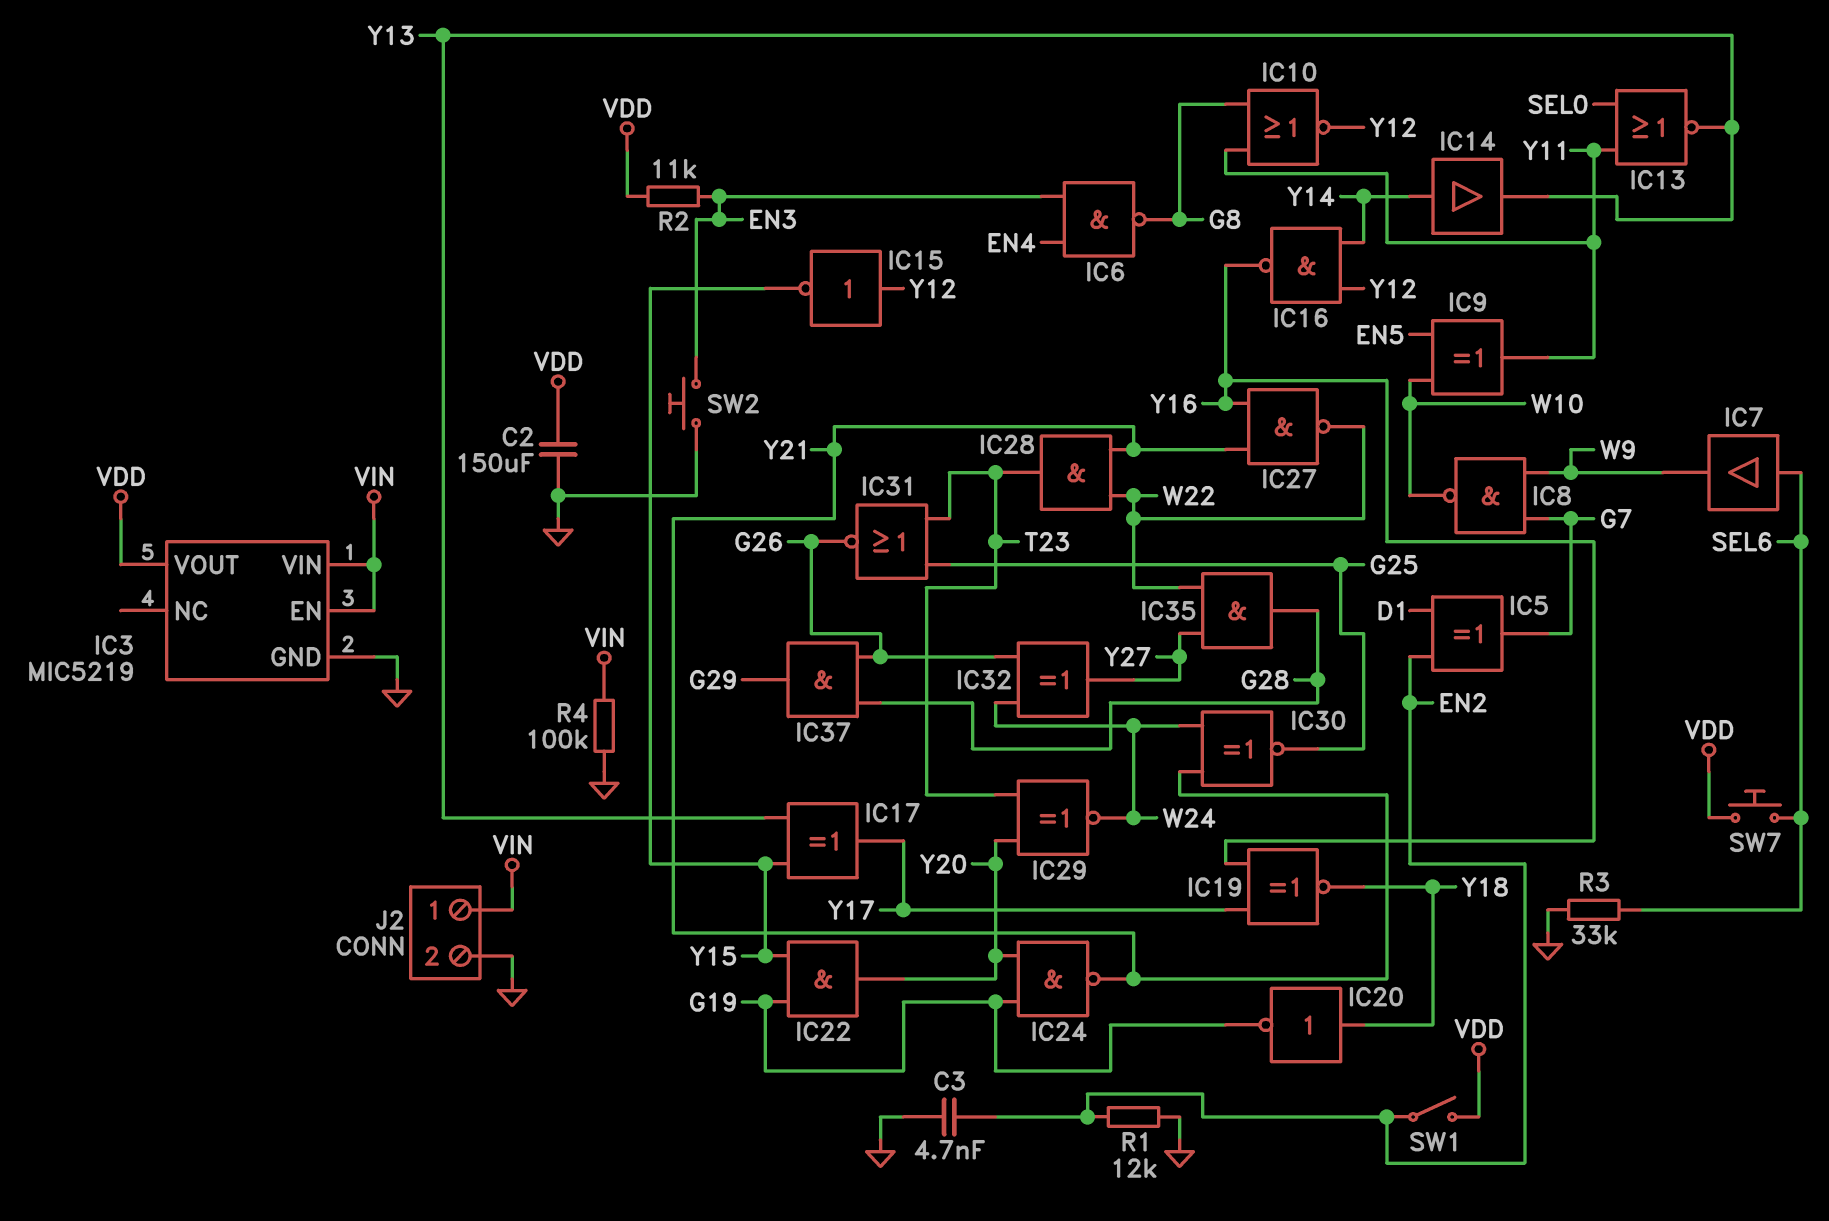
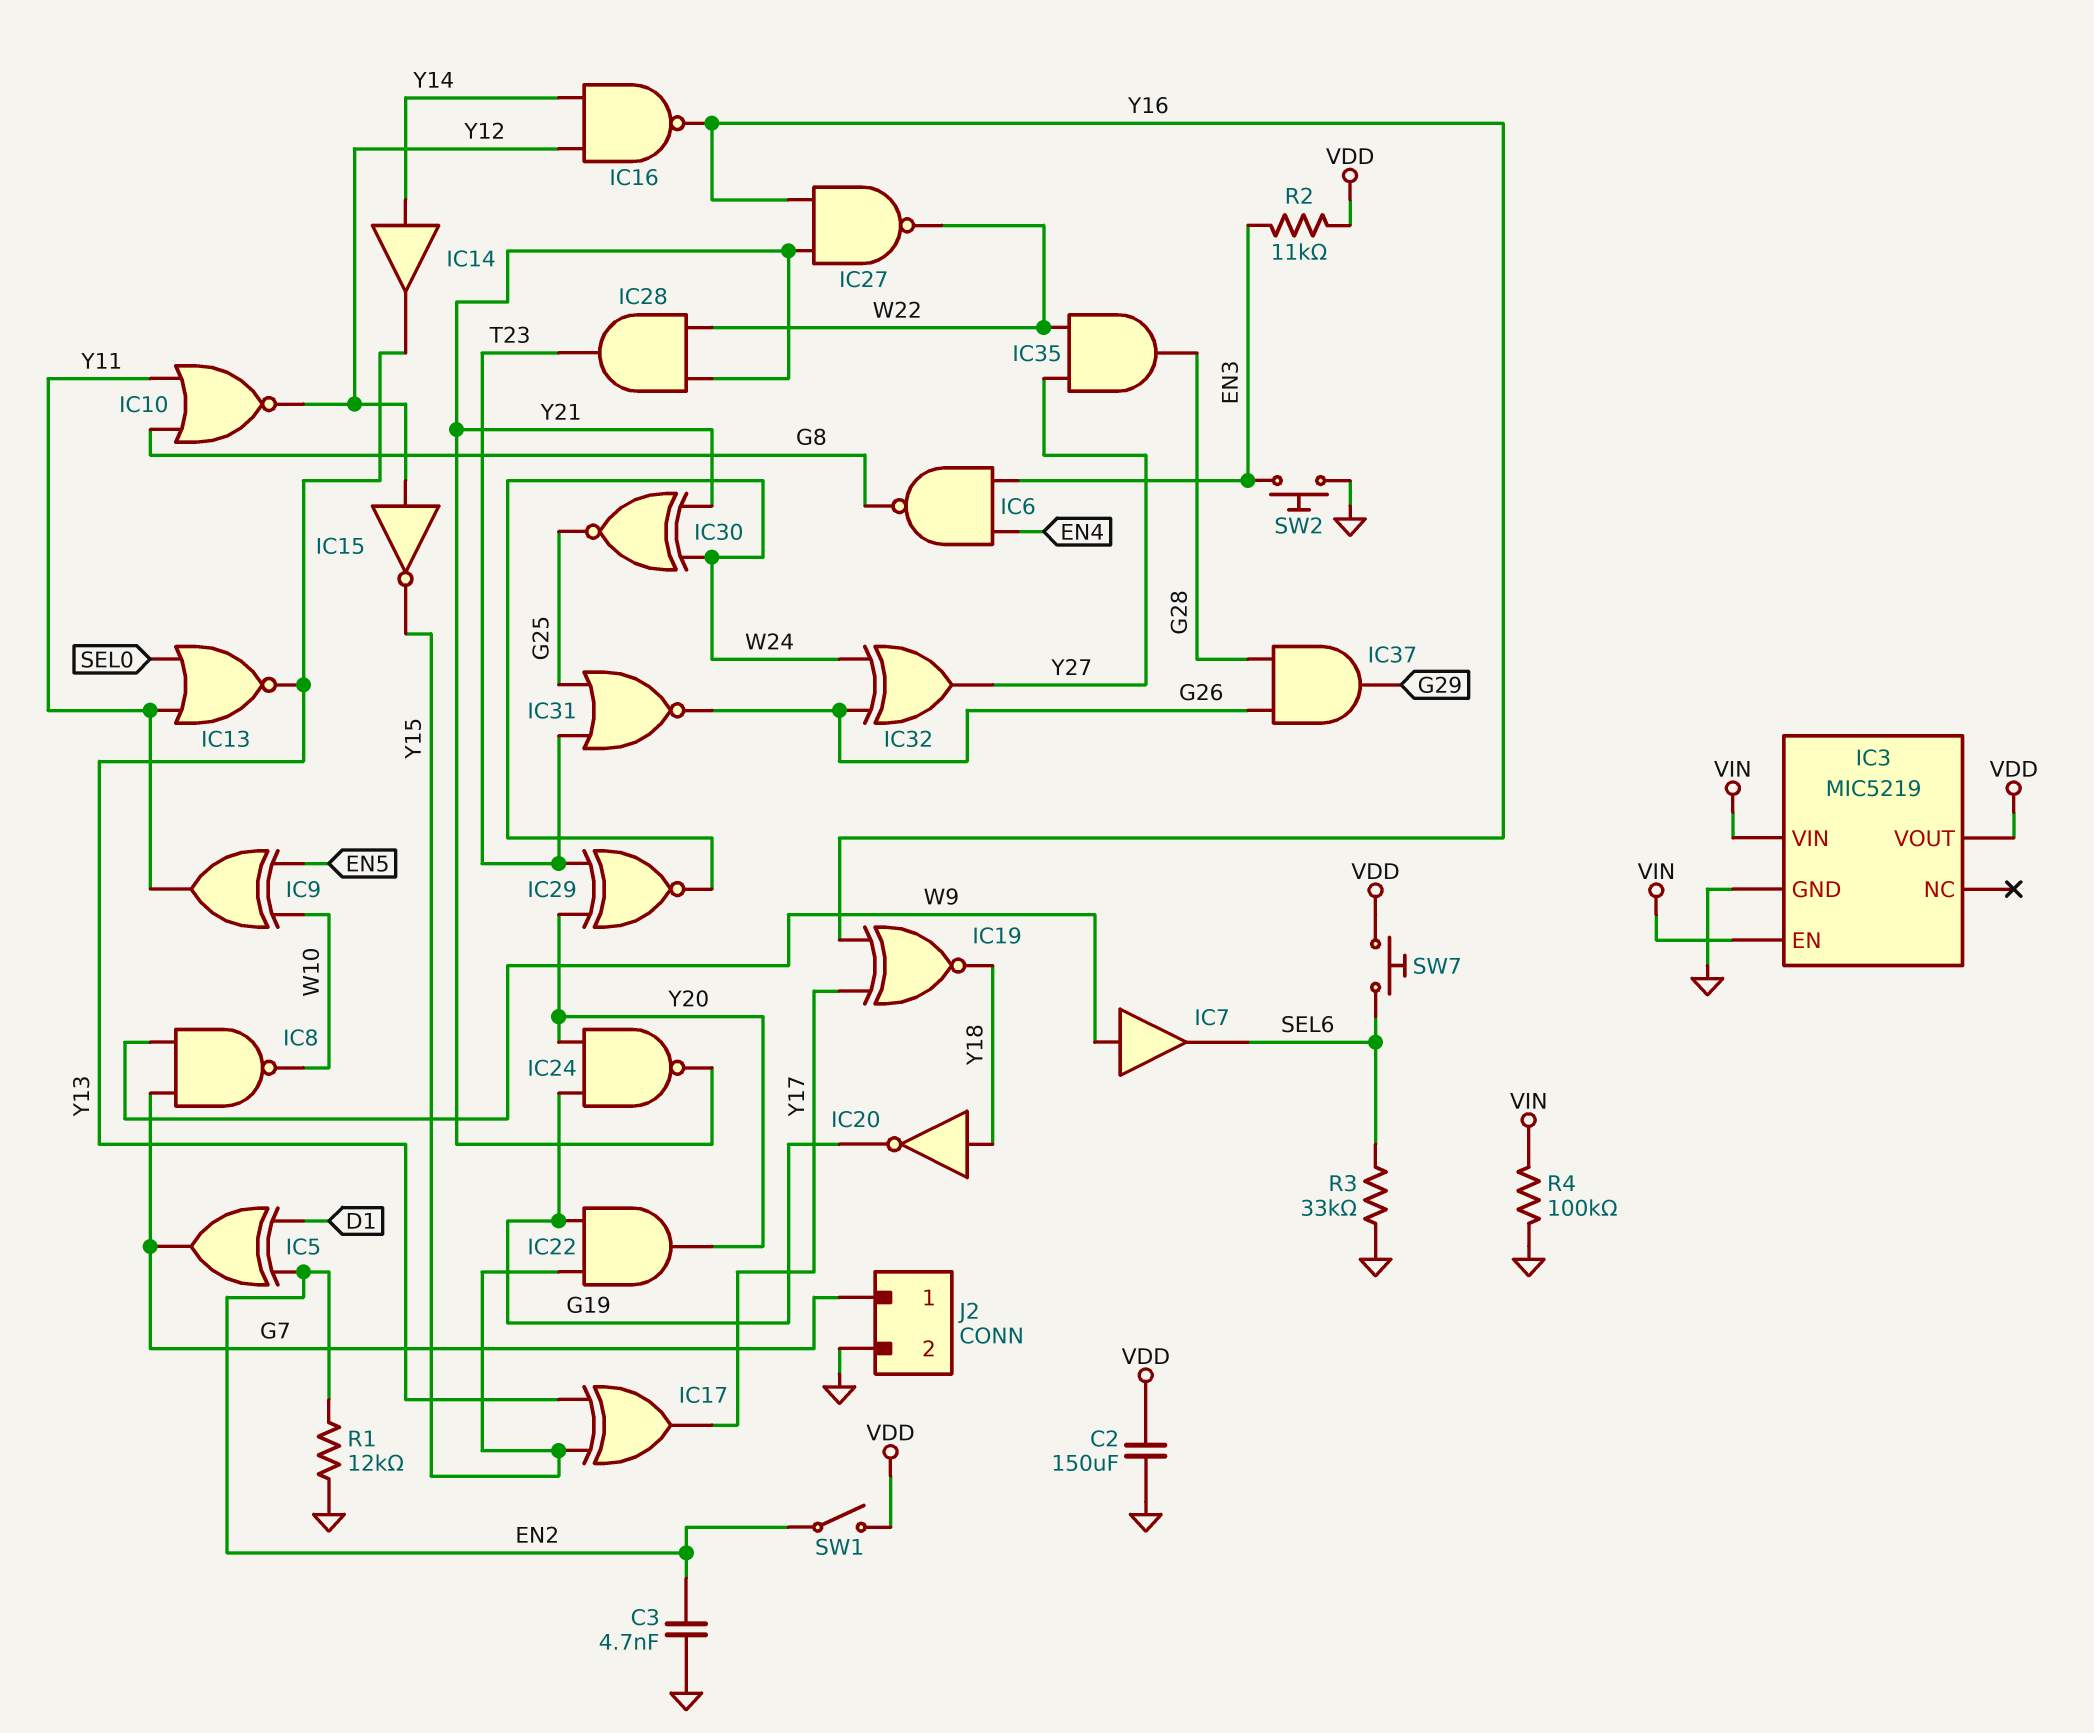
IC7: buffer (in SEL6, out W9) -> buffer (in W9, out SEL6)
J2 pin 1: VIN -> G7

